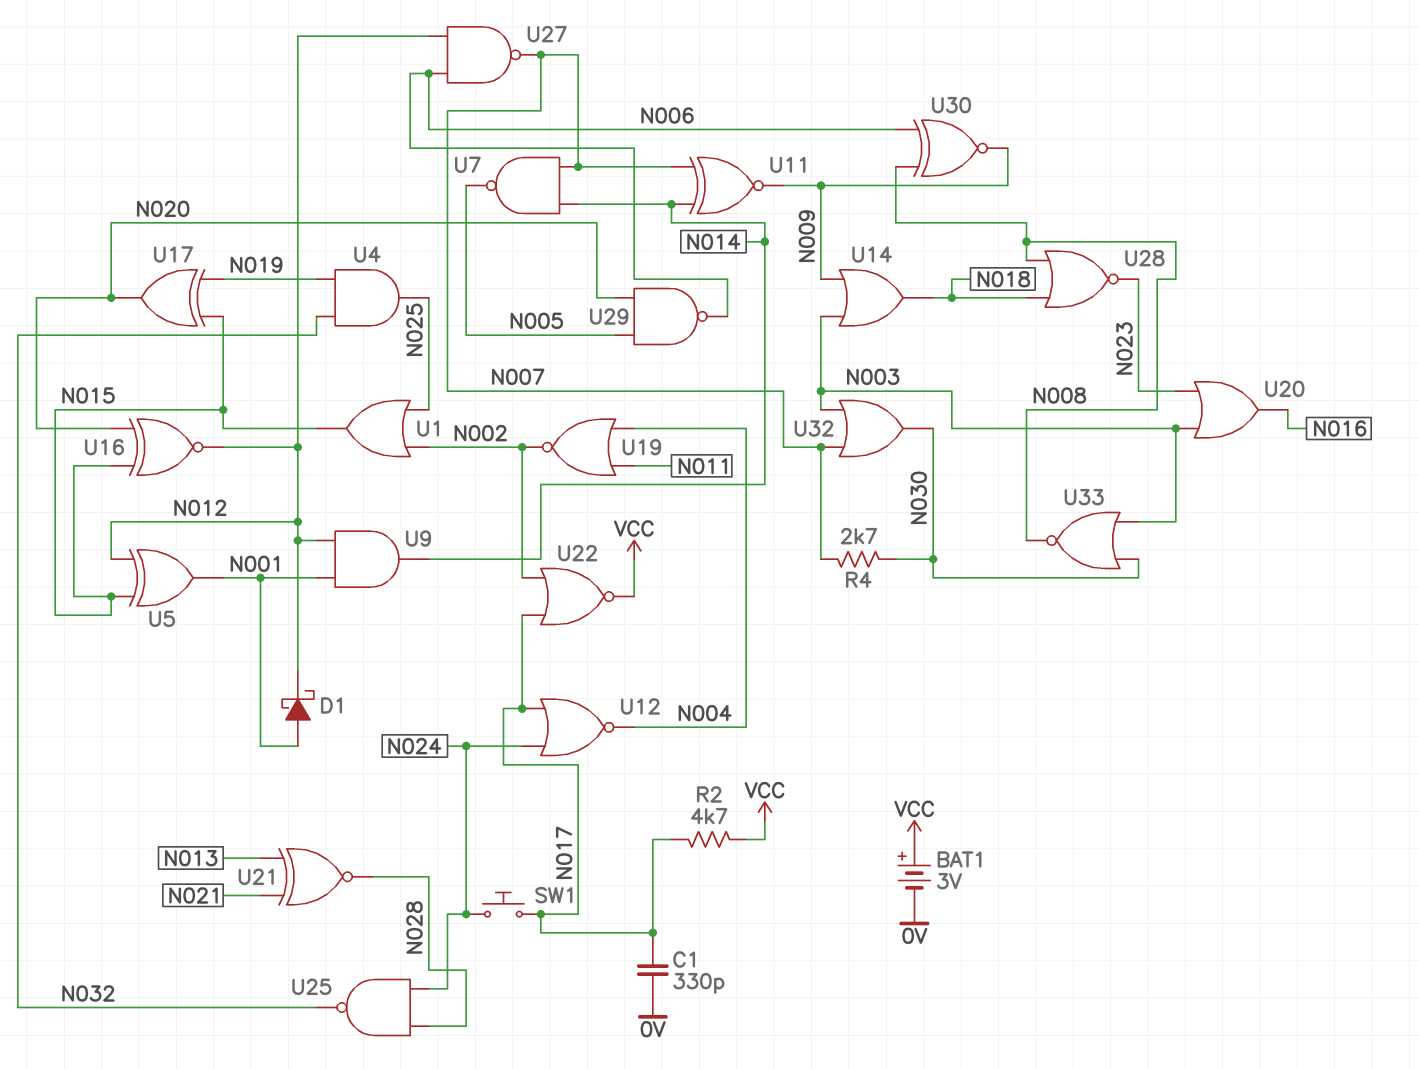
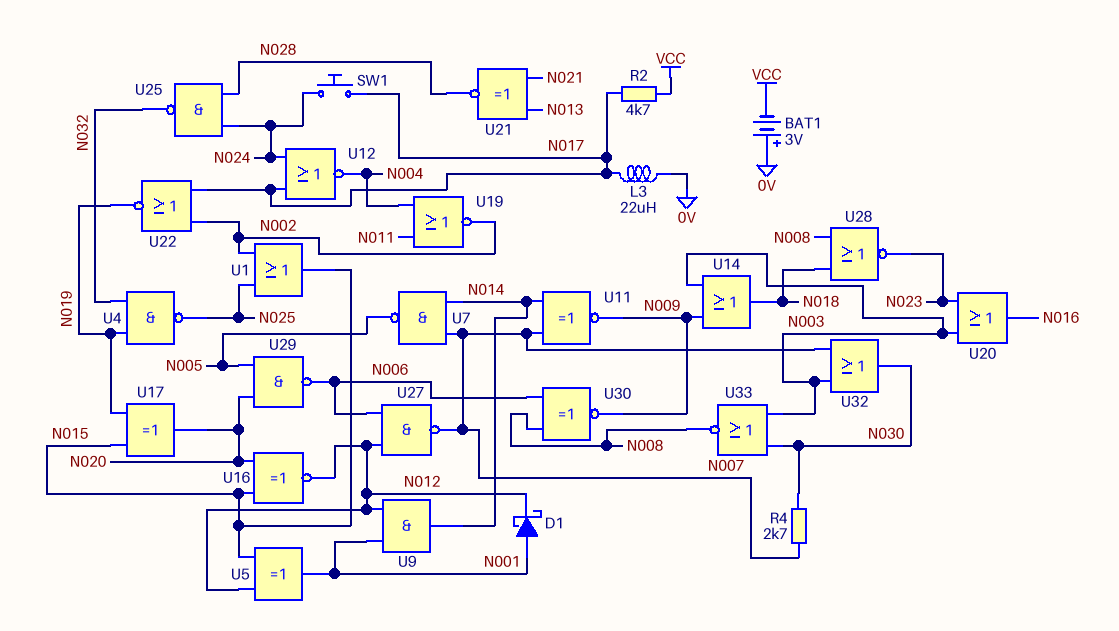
BAT1: 3V (plus VCC, minus 0V) -> 3V (plus 0V, minus VCC)
C1: 330pF (0V, N017) -> none
L3: none -> 22uH (0V, N017)
U4: AND (in N019, in N032, out N025) -> NAND (in N019, in N032, out N025)
U22: NOR (in N002, in N017, out VCC) -> NOR (in N002, in N017, out N019)

